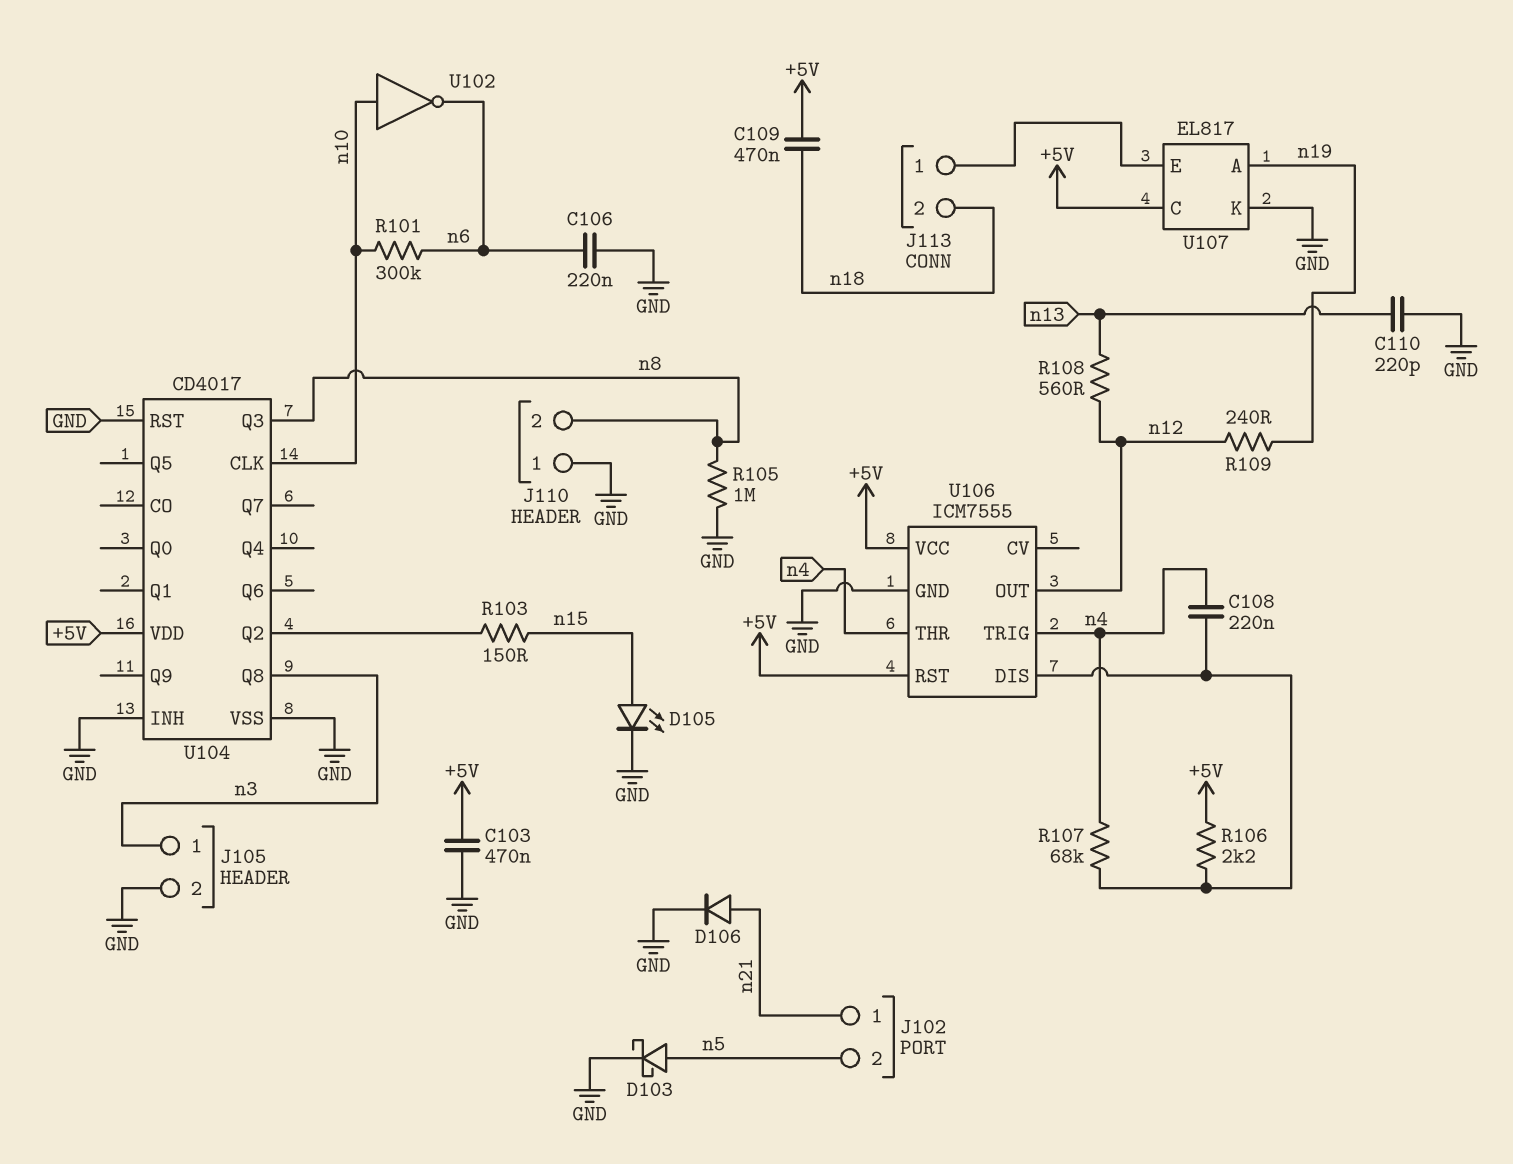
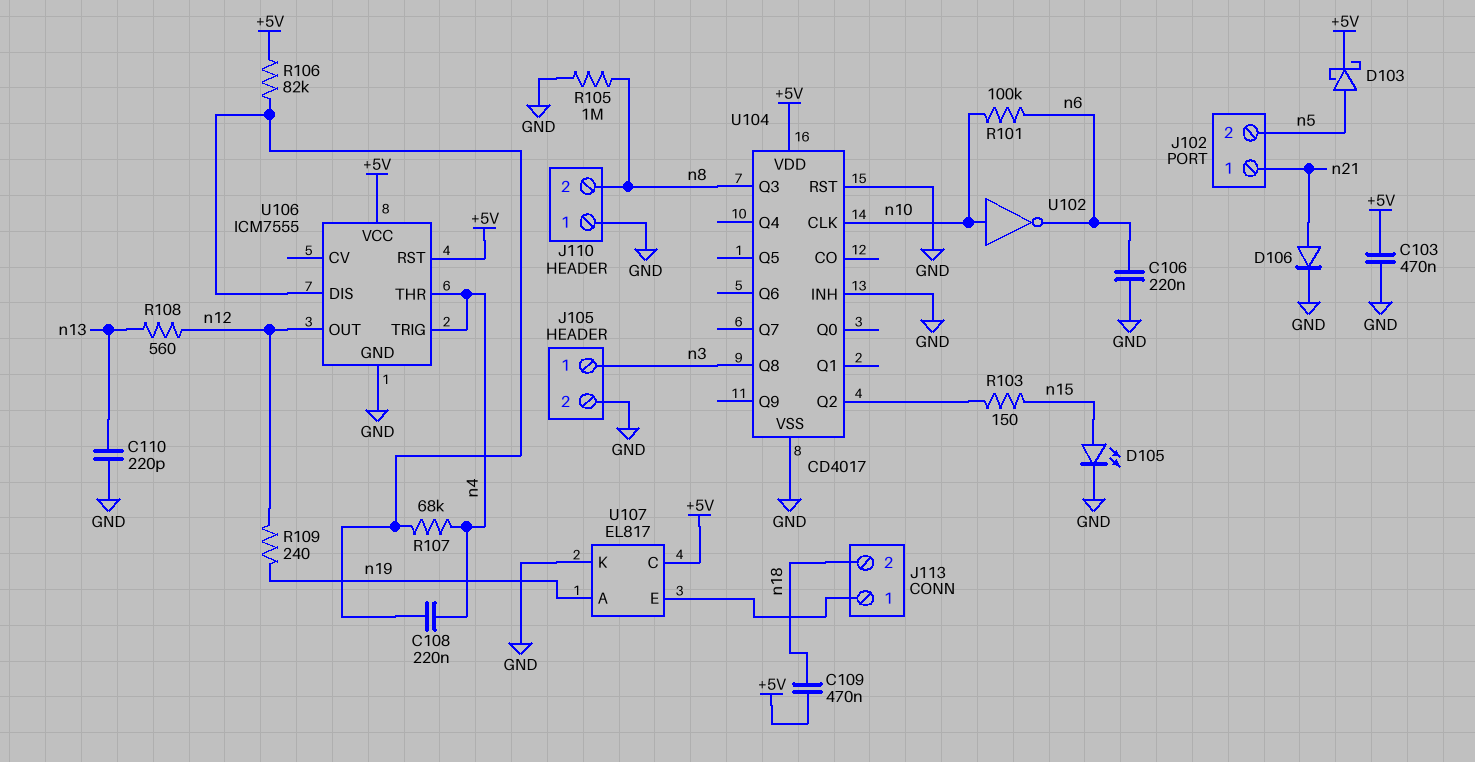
D103: schottky (A n5, K GND) -> schottky (A n5, K +5V)
R101: 300k (n6, n10) -> 100k (n6, n10)
R106: 2.2k (+5V, U106/DIS) -> 82k (+5V, U106/DIS)

